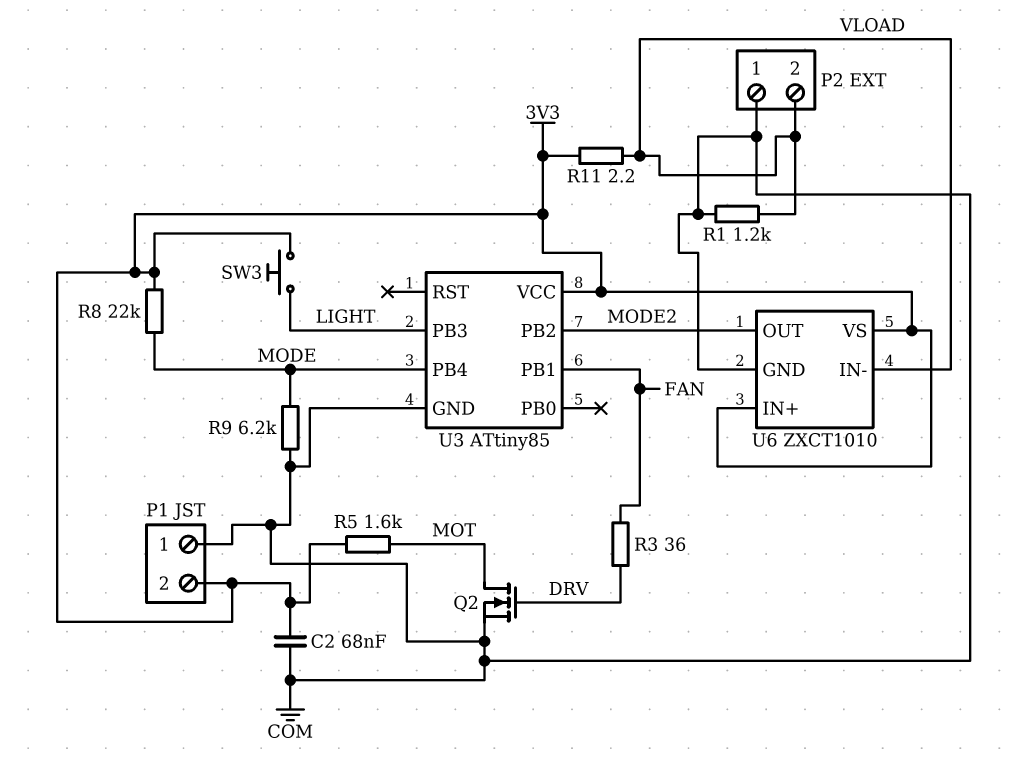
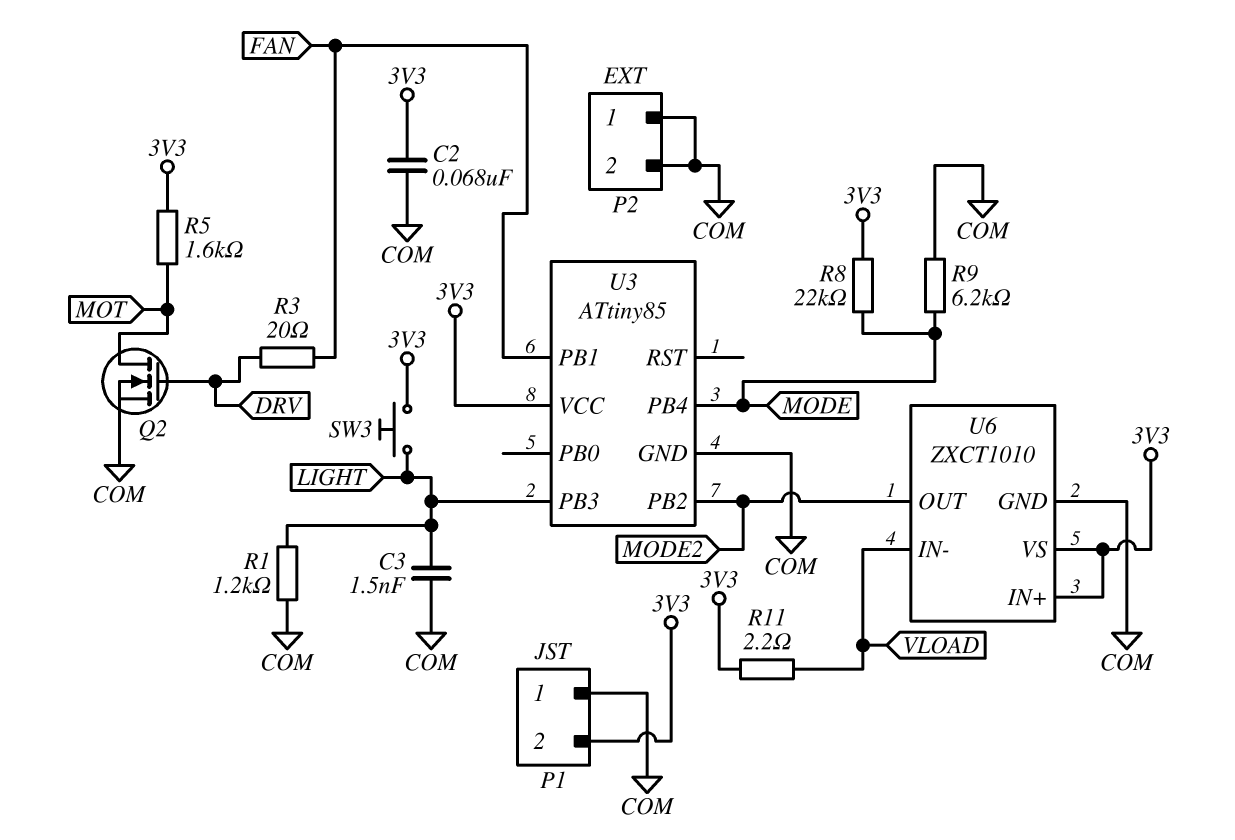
C3: none -> 1.5nF (COM, LIGHT)
P2 pin 2: VLOAD -> COM
R1: 1.2k (COM, VLOAD) -> 1.2k (COM, LIGHT)
R3: 36 (DRV, FAN) -> 20 (DRV, FAN)

